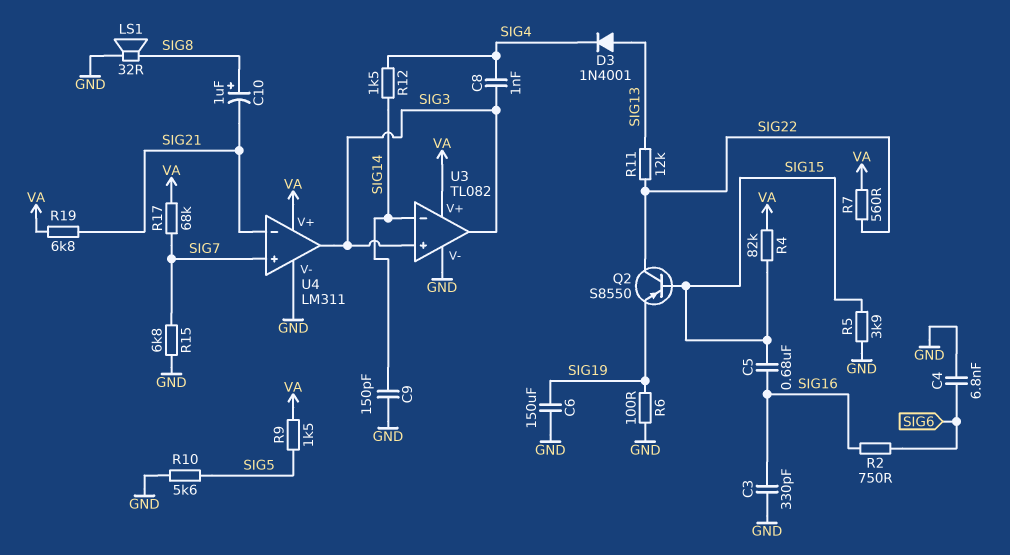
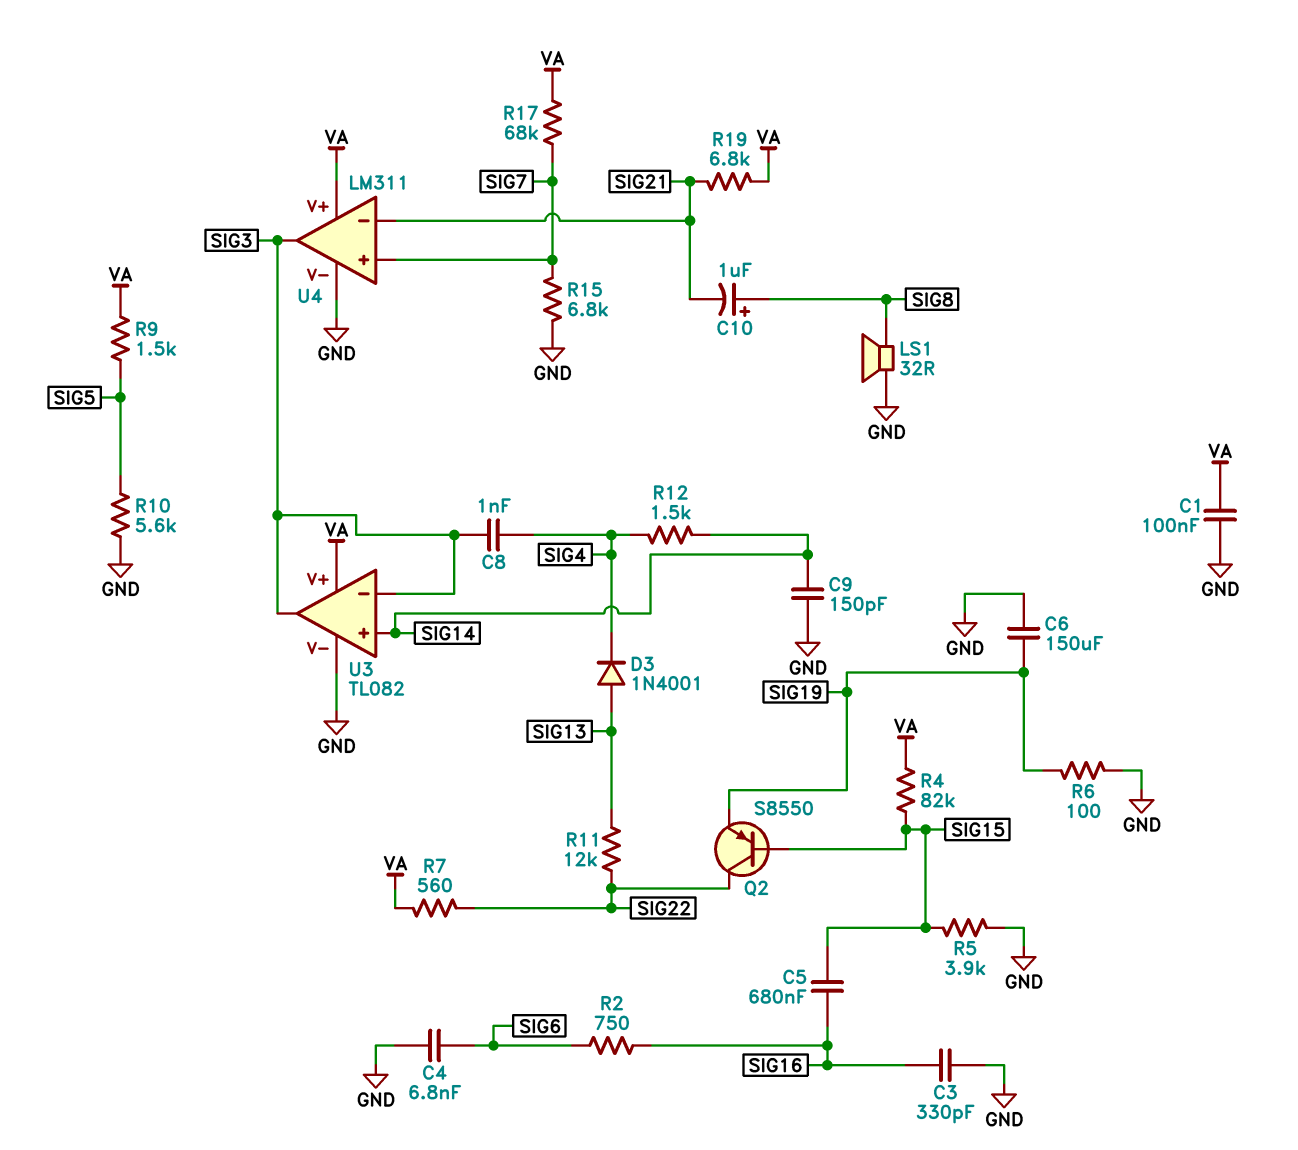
C1: none -> 100nF (GND, VA)
U3 pin in+: SIG3 -> SIG14
U3 pin in-: SIG14 -> SIG3

